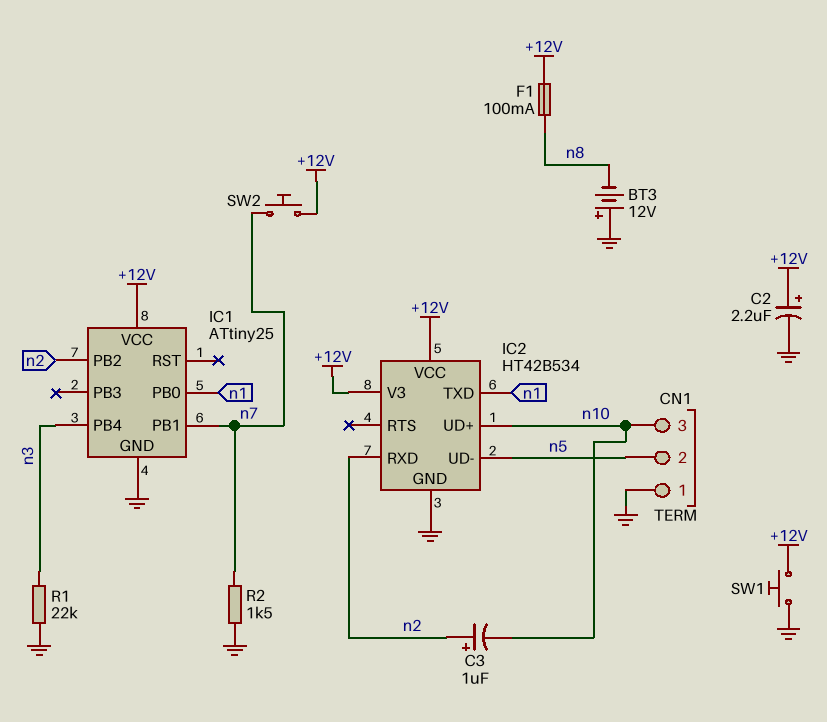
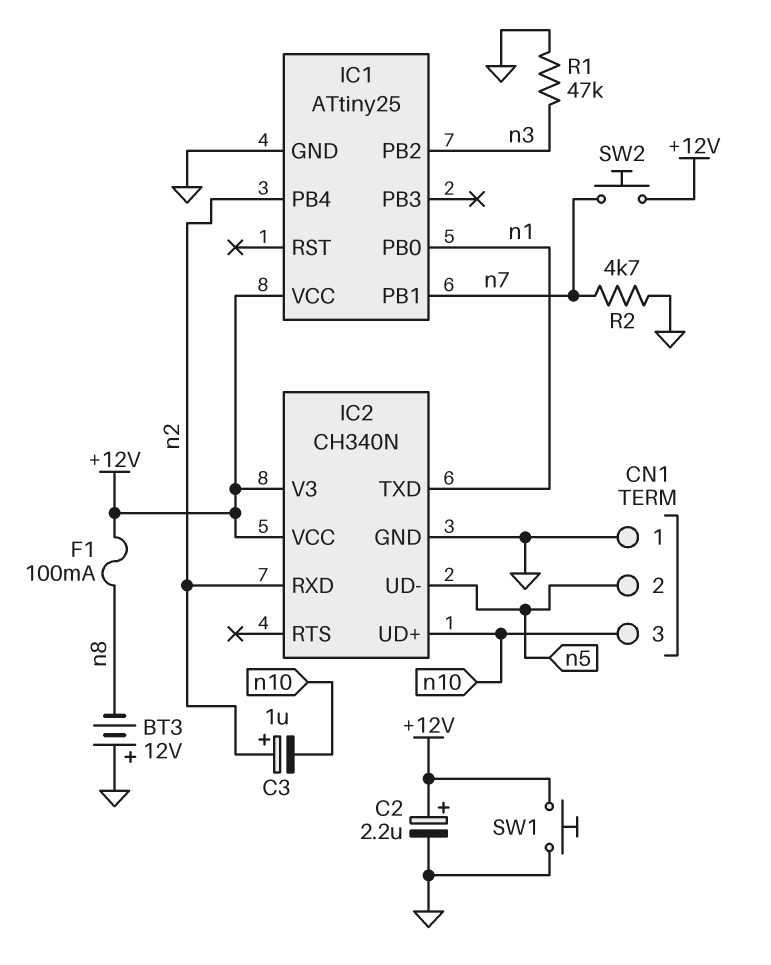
IC1 pin PB2: n2 -> n3
IC1 pin PB4: n3 -> n2
IC2: HT42B534 -> CH340N
R1: 22k (GND, n3) -> 47k (GND, n3)
R2: 1.5k (GND, n7) -> 4.7k (GND, n7)

